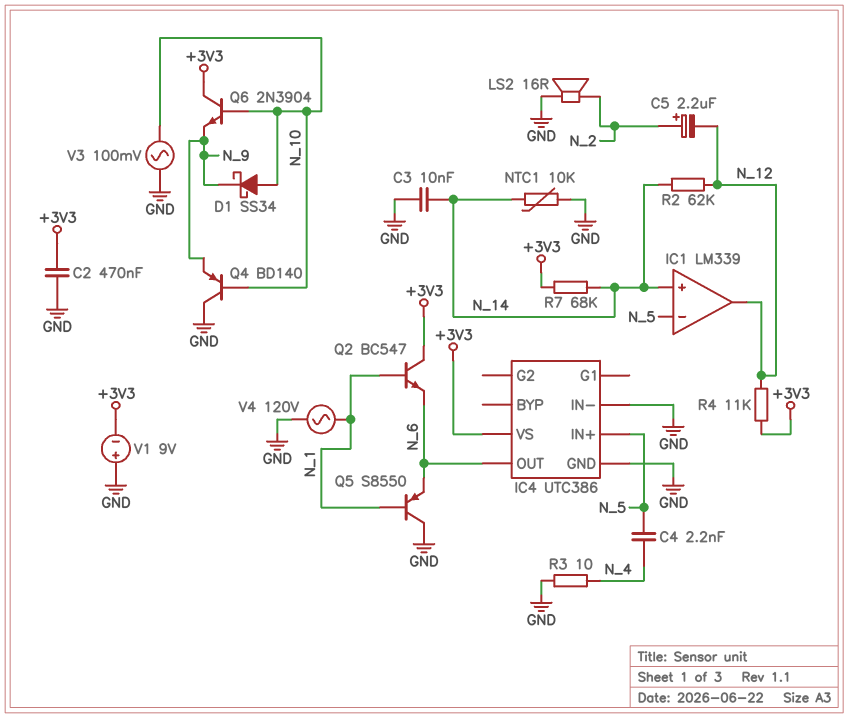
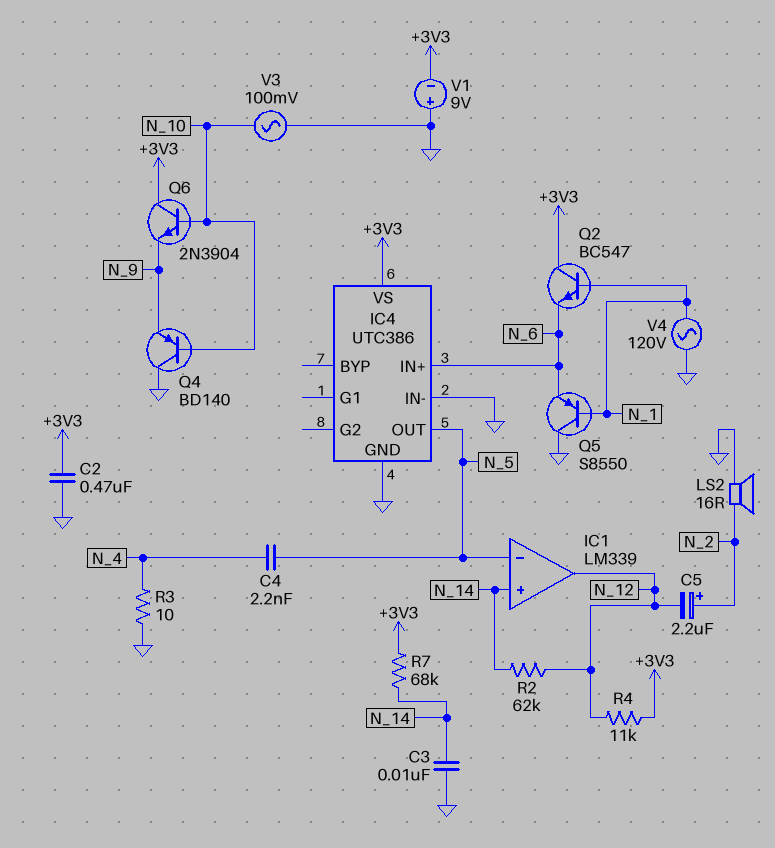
D1: schottky SS34 (A N_10, K N_9) -> none
IC4 pin IN+: N_5 -> N_6
IC4 pin OUT: N_6 -> N_5
NTC1: 10k (GND, N_14) -> none

